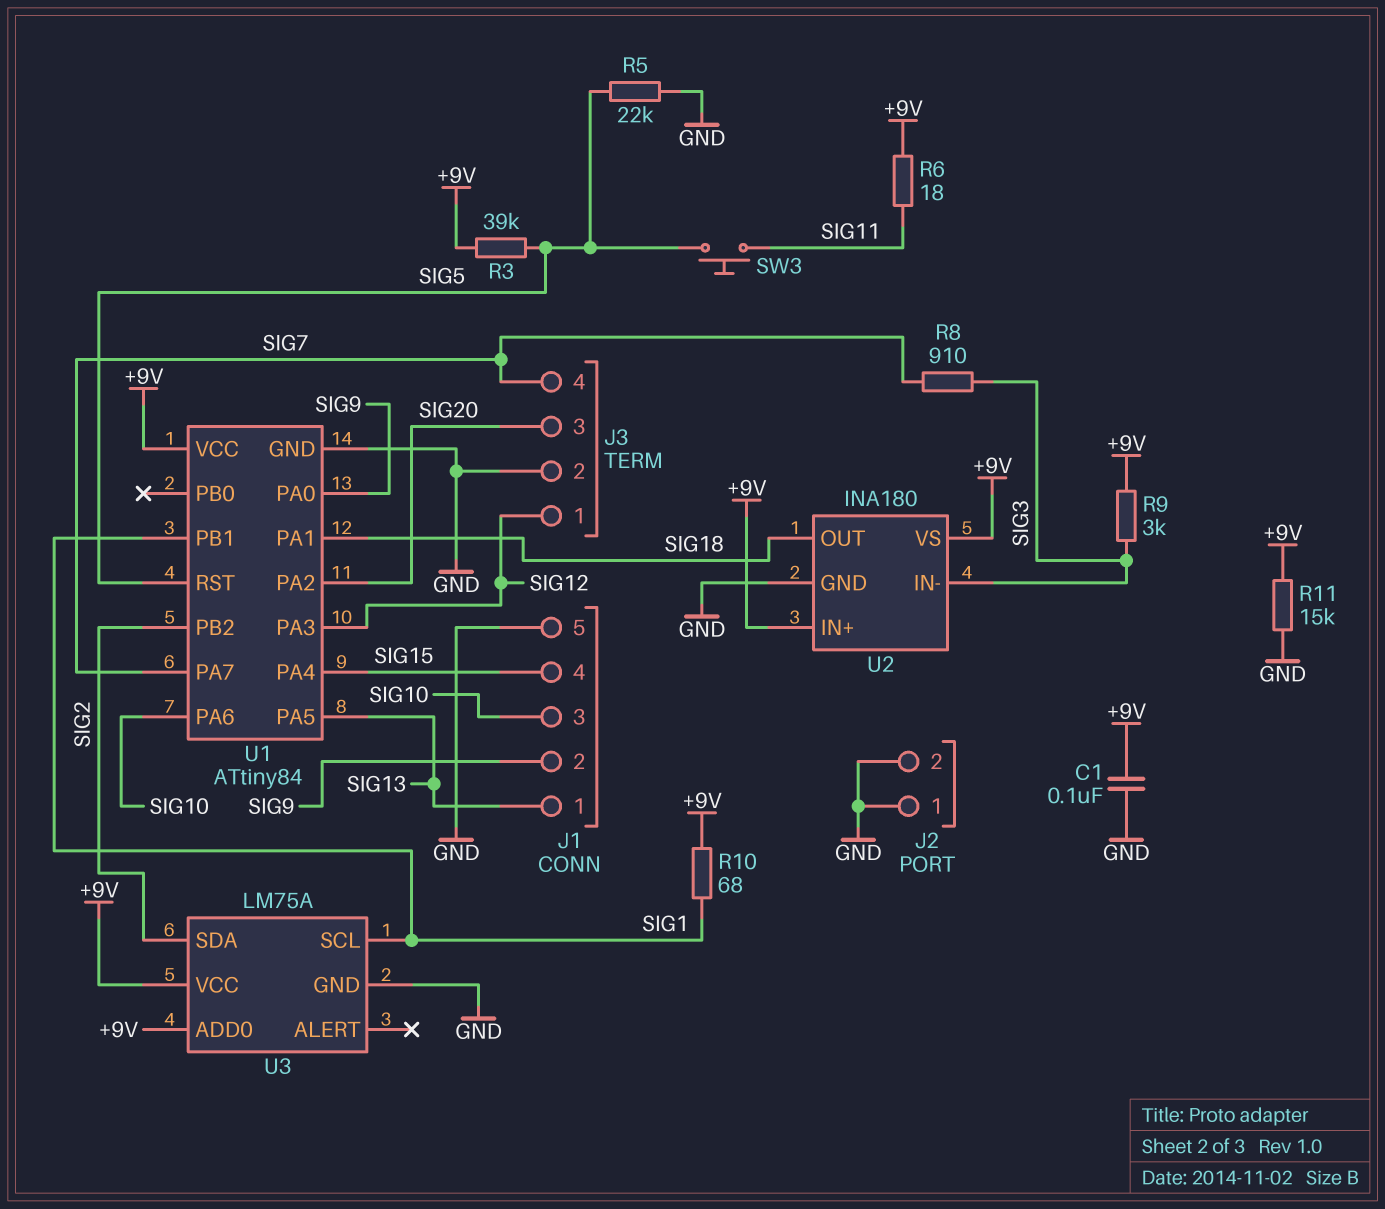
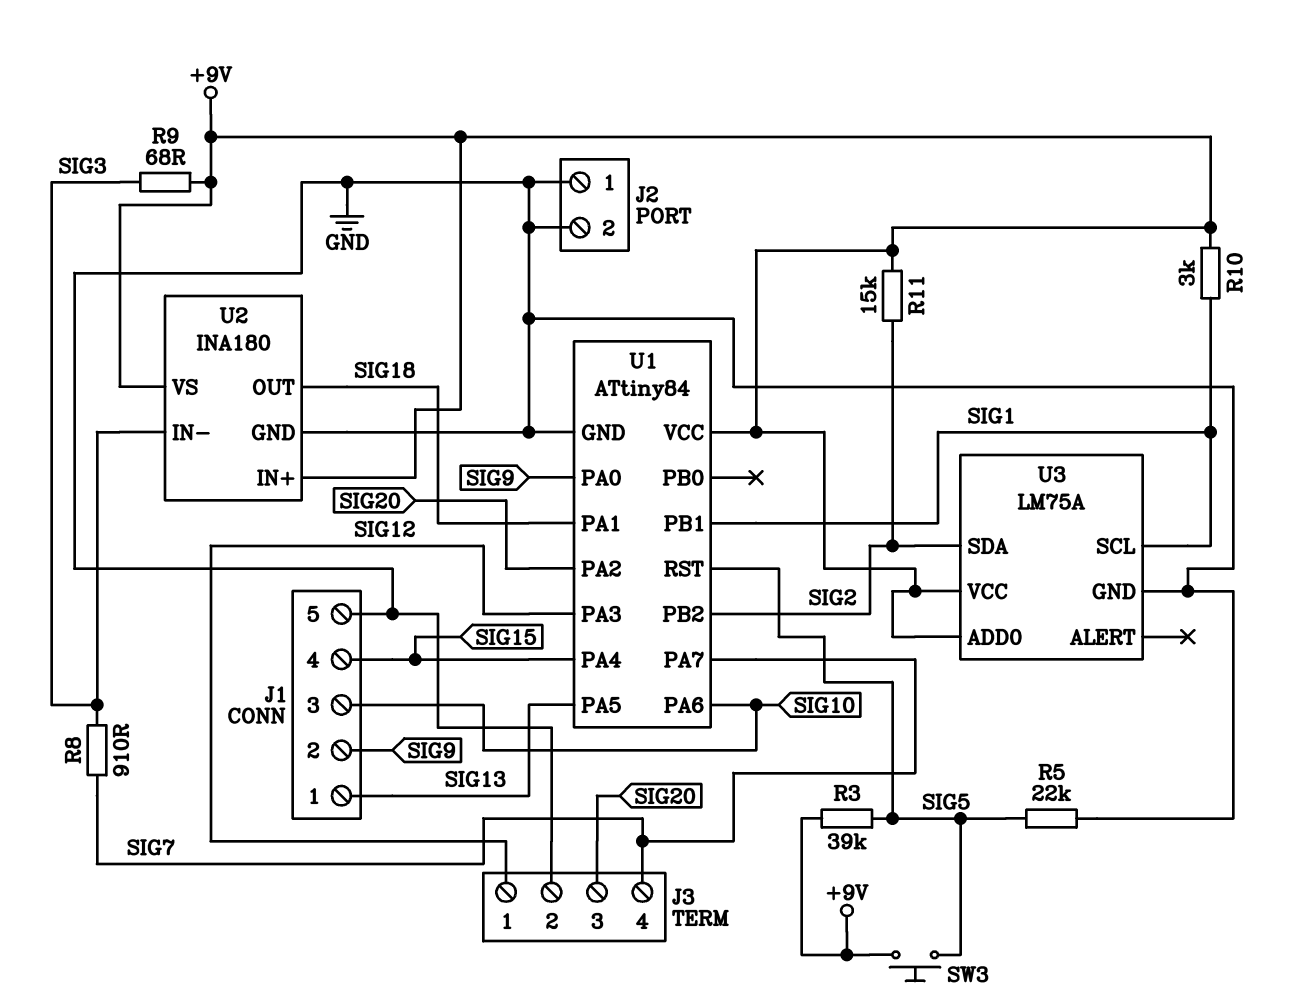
C1: 100nF (+9V, GND) -> none
R6: 18 (+9V, SIG11) -> none
R9: 3k (+9V, SIG3) -> 68 (+9V, SIG3)
R10: 68 (+9V, SIG1) -> 3k (+9V, SIG1)
R11: 15k (+9V, GND) -> 15k (+9V, SIG2)
SW3: button (SIG5, SIG11) -> button (+9V, SIG5)

